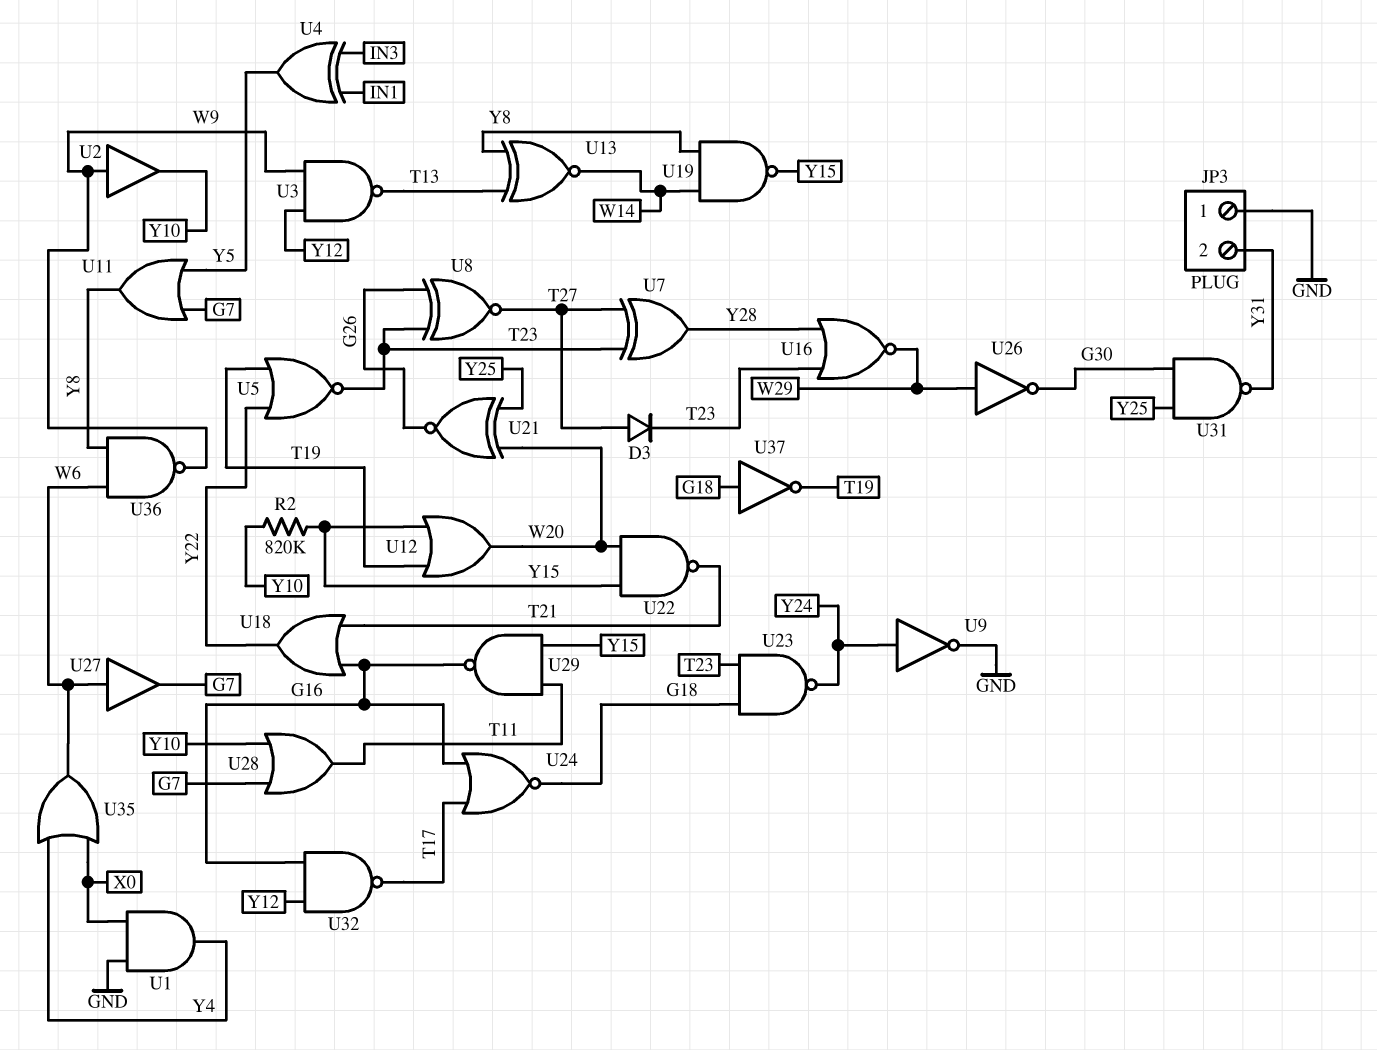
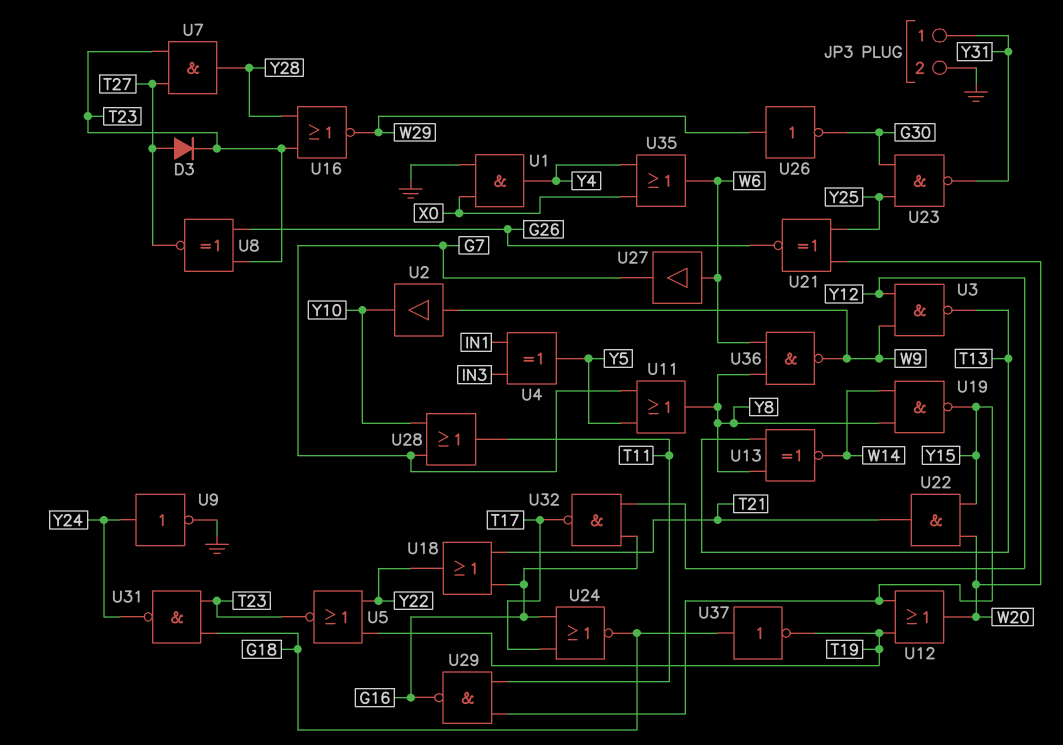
JP3 pin 1: GND -> Y31
JP3 pin 2: Y31 -> GND
R2: 820k (Y10, Y15) -> none
U7: XOR (in T23, in T27, out Y28) -> AND (in T23, in T27, out Y28)
U22: NAND (in W20, in Y15, out T21) -> AND (in W20, in Y15, out T21)
U23: NAND (in G18, in T23, out Y24) -> NAND (in G30, in Y25, out Y31)
U31: NAND (in G30, in Y25, out Y31) -> NAND (in G18, in T23, out Y24)

